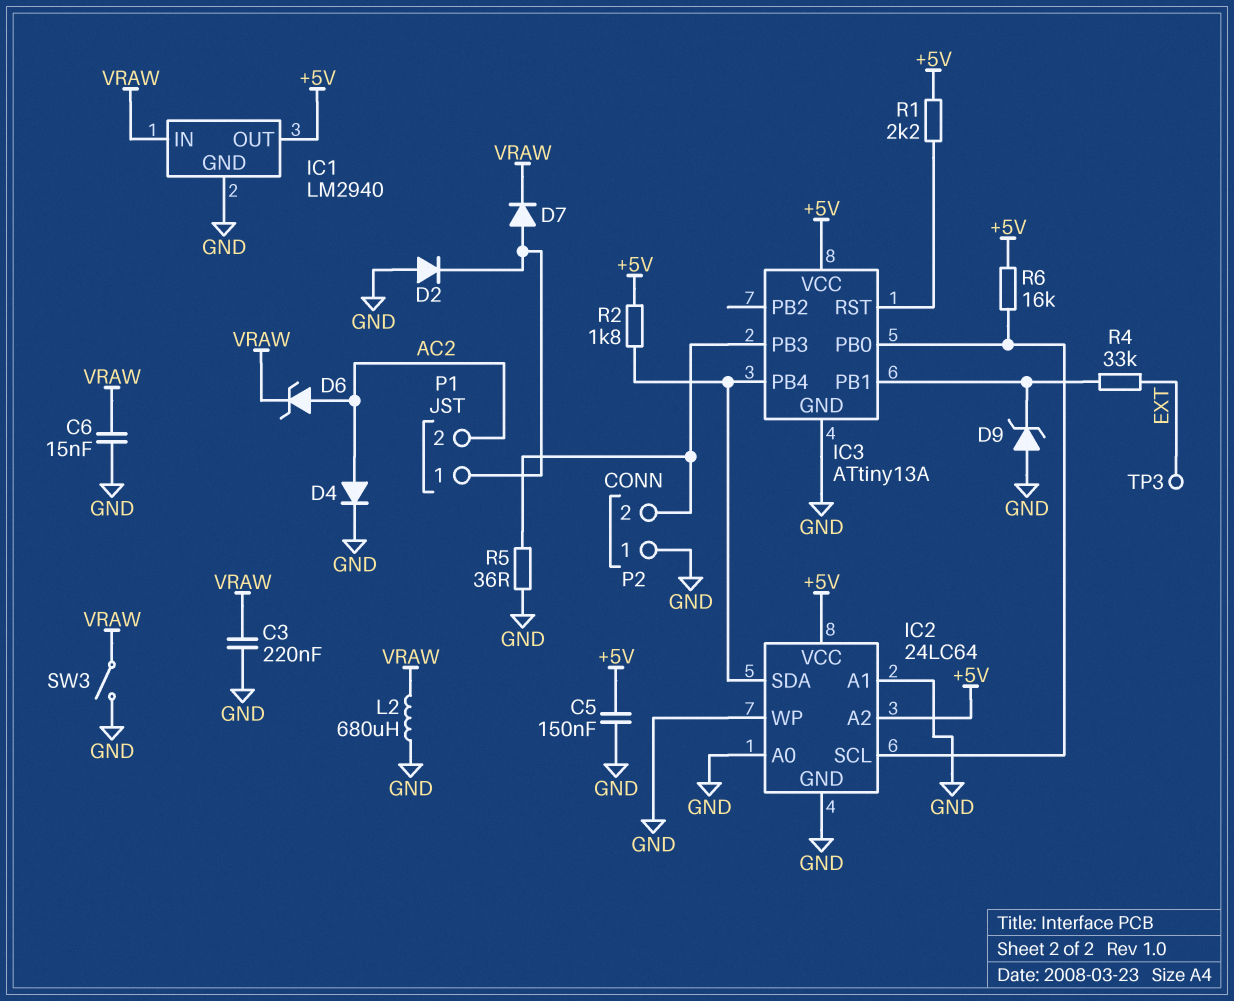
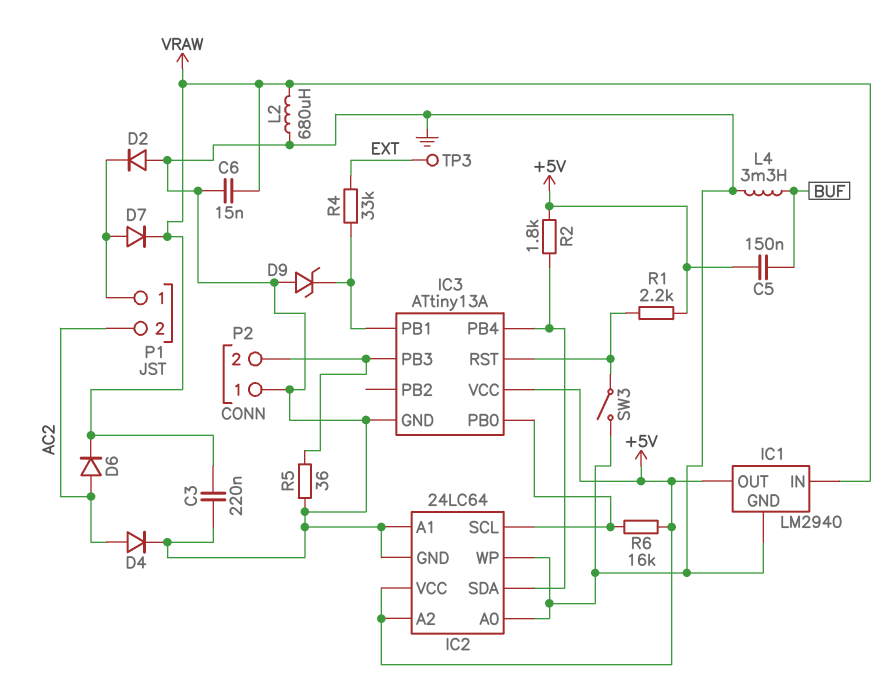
C5: 150nF (+5V, GND) -> 150nF (+5V, BUF)
D6: zener (A AC2, K VRAW) -> diode (A AC2, K VRAW)
L4: none -> 3.3mH (BUF, GND)
SW3: switch (GND, VRAW) -> switch (GND, IC3/RST)

